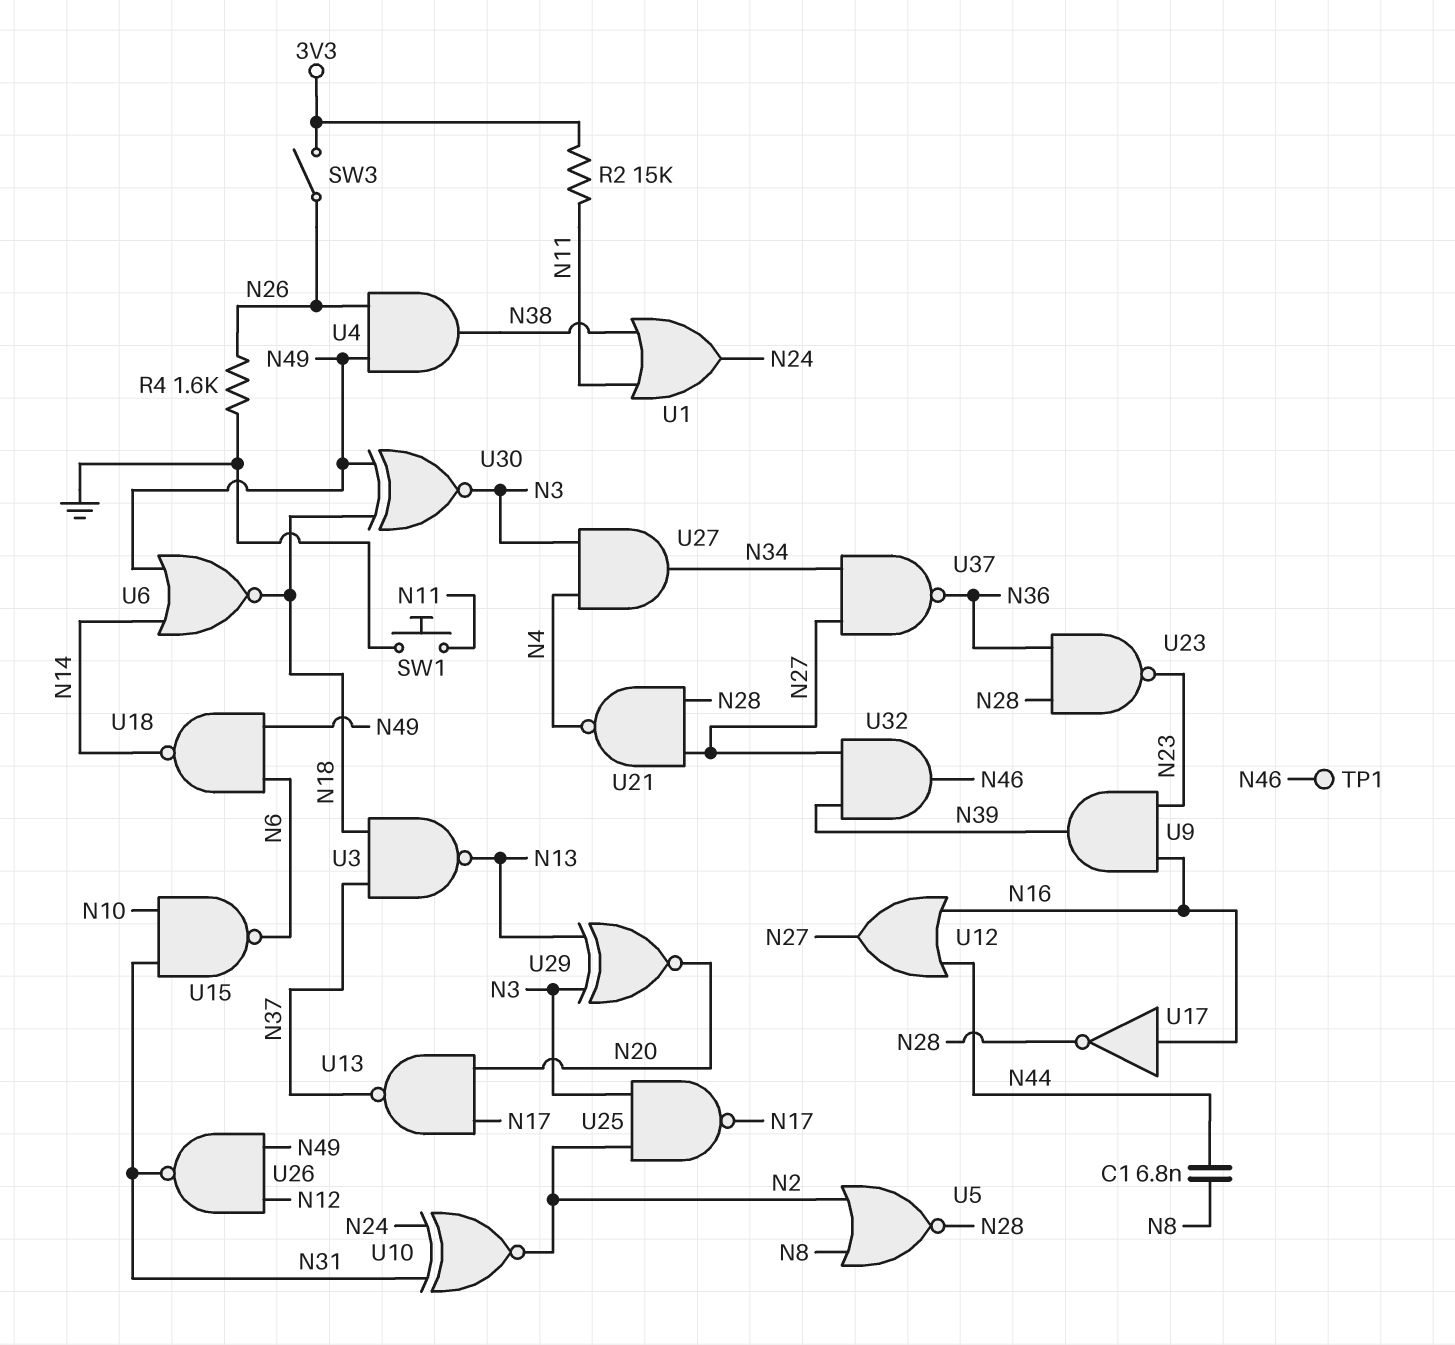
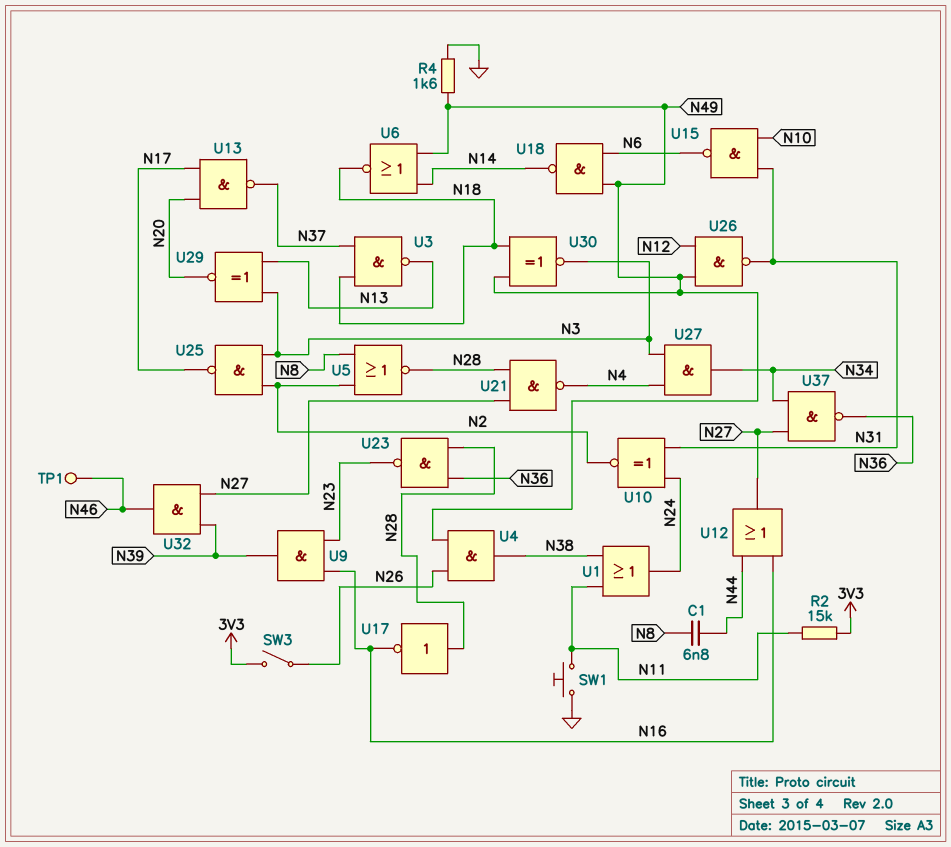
R4: 1.6k (GND, N26) -> 1.6k (GND, N49)
U17: NOT (in N16, out N28) -> NOT (in N28, out N16)

